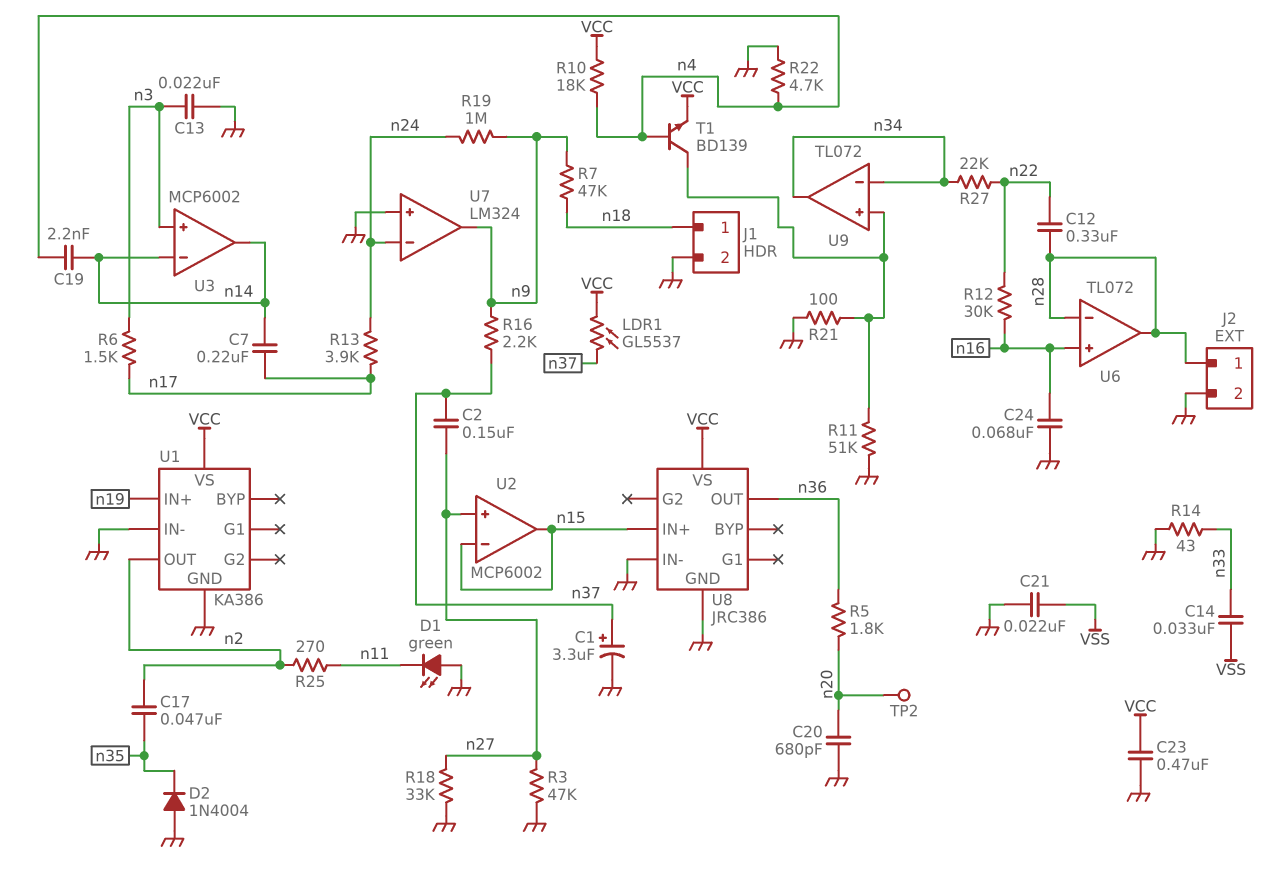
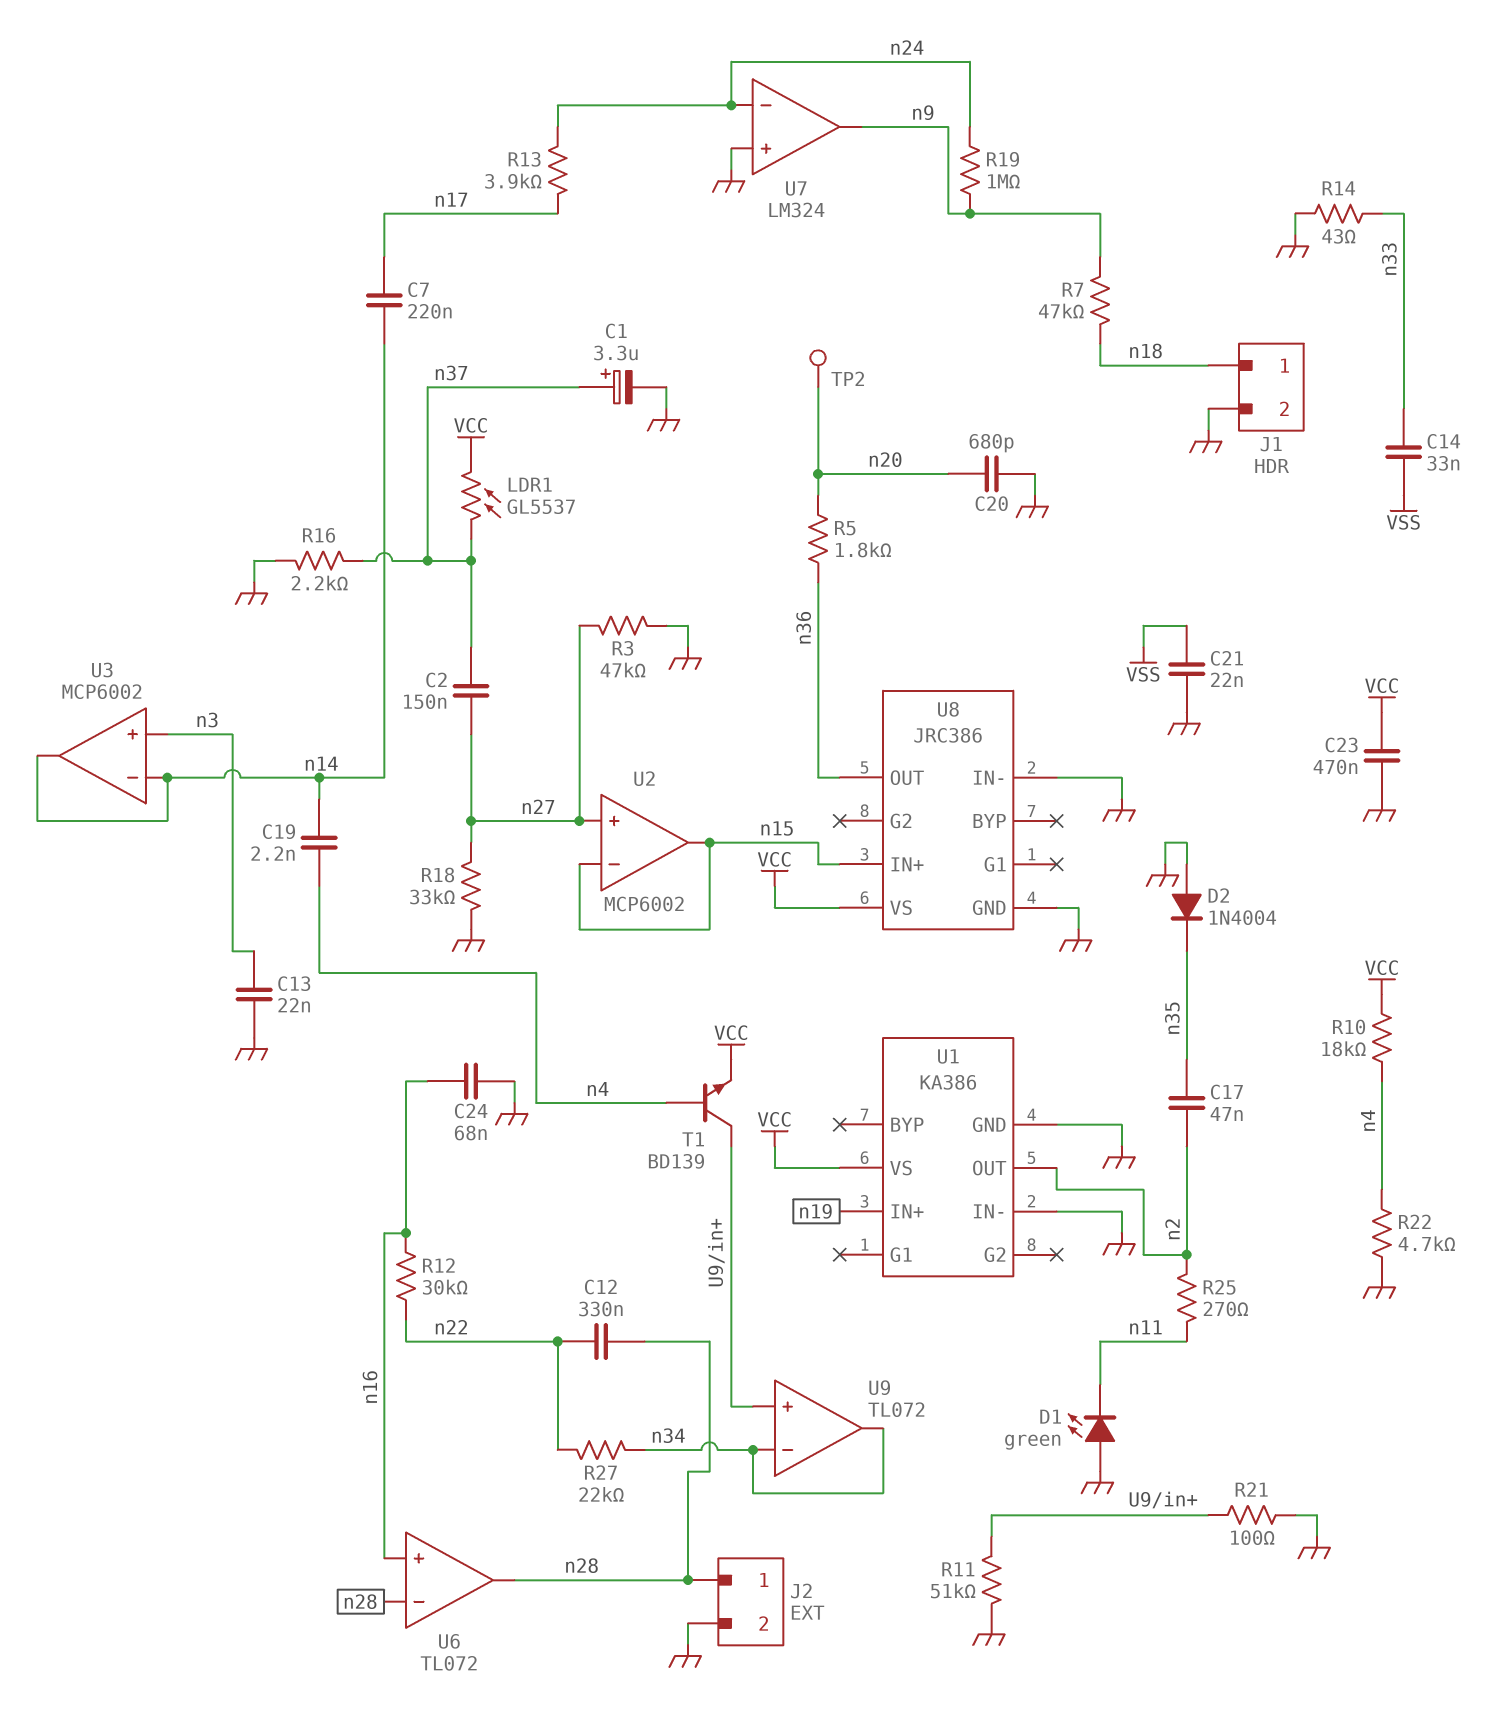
R6: 1.5k (n3, n17) -> none
R16: 2.2k (n9, n37) -> 2.2k (GND, n37)

